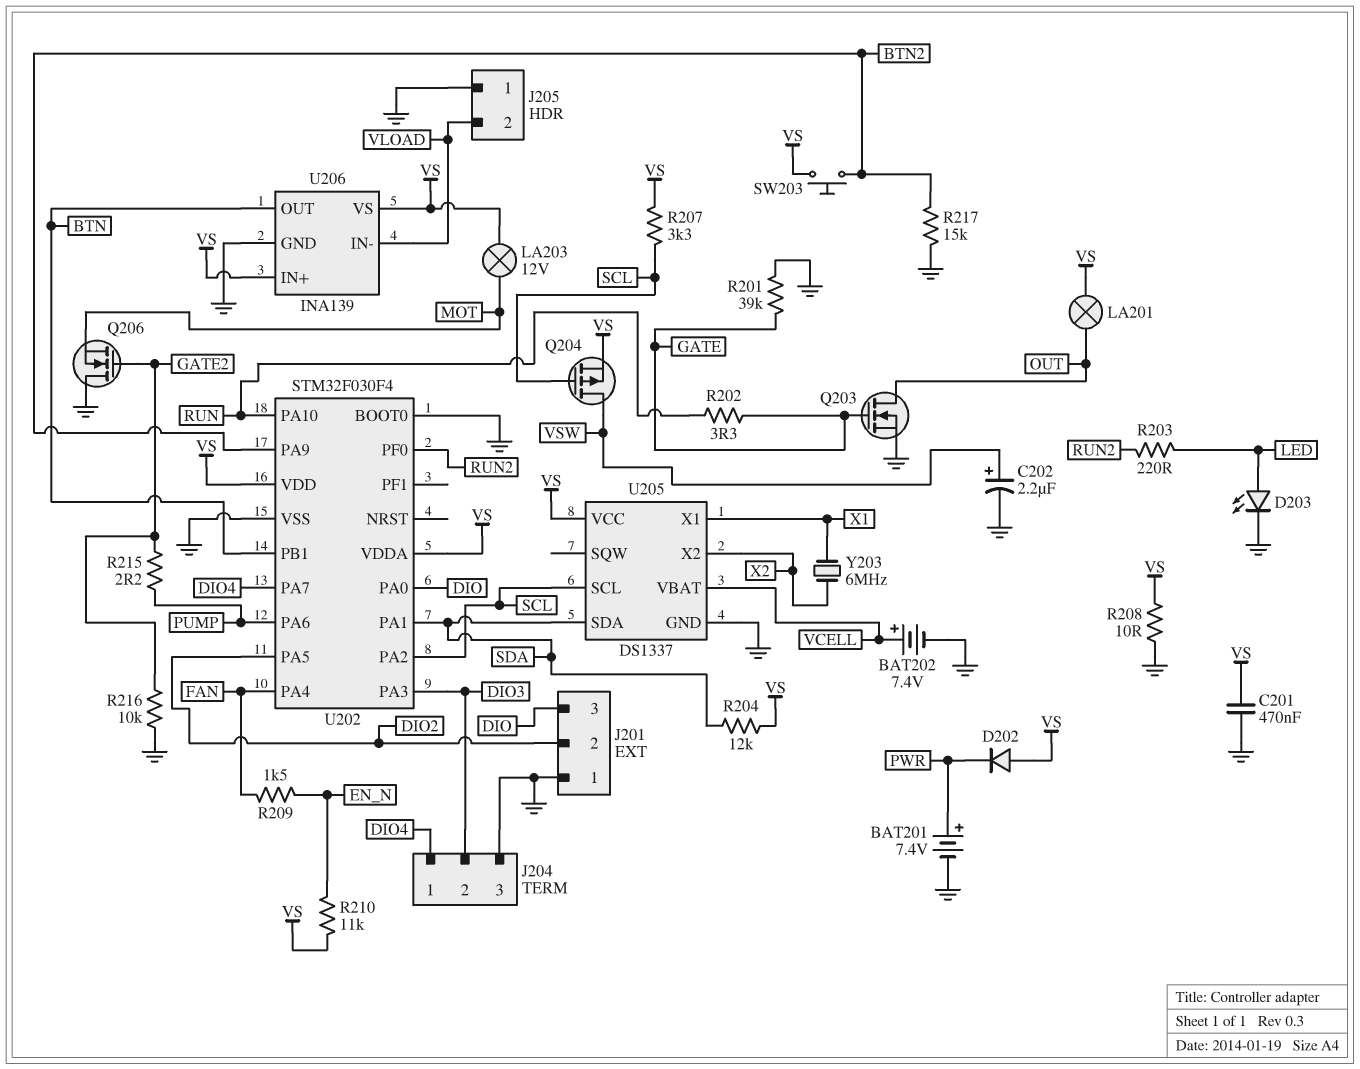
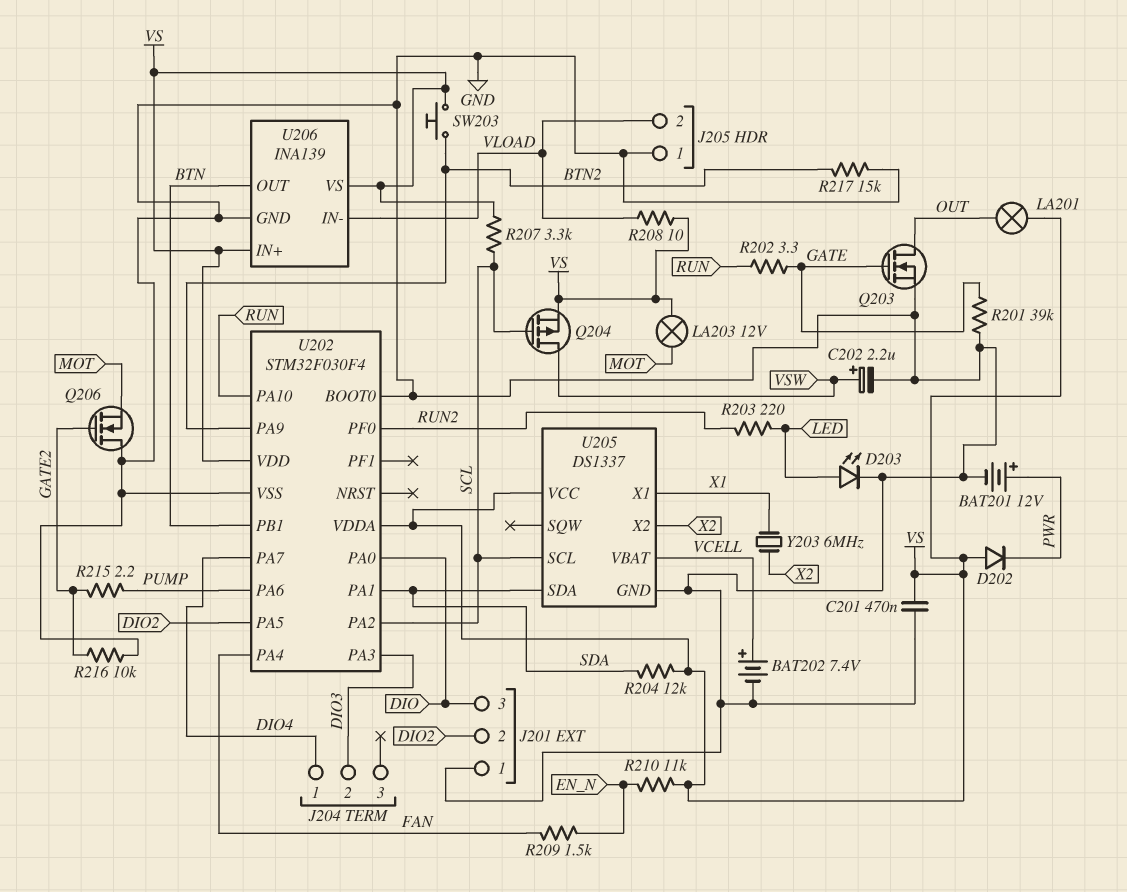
BAT201: 7.4V (plus PWR, minus GND) -> 12V (plus PWR, minus GND)
J204 pin 3: GND -> none
R208: 10 (GND, VS) -> 10 (VLOAD, VS)

